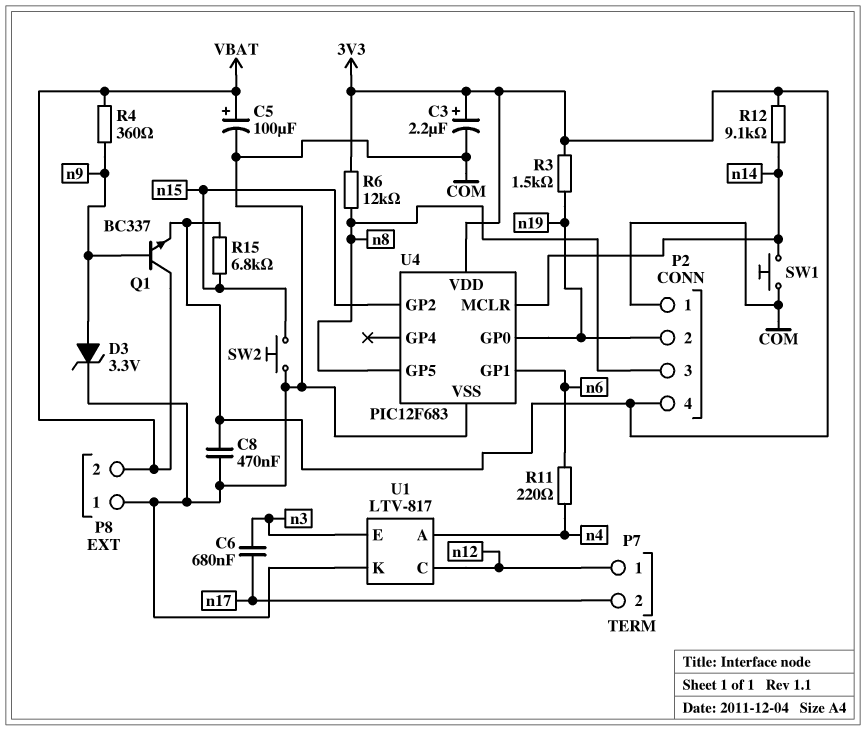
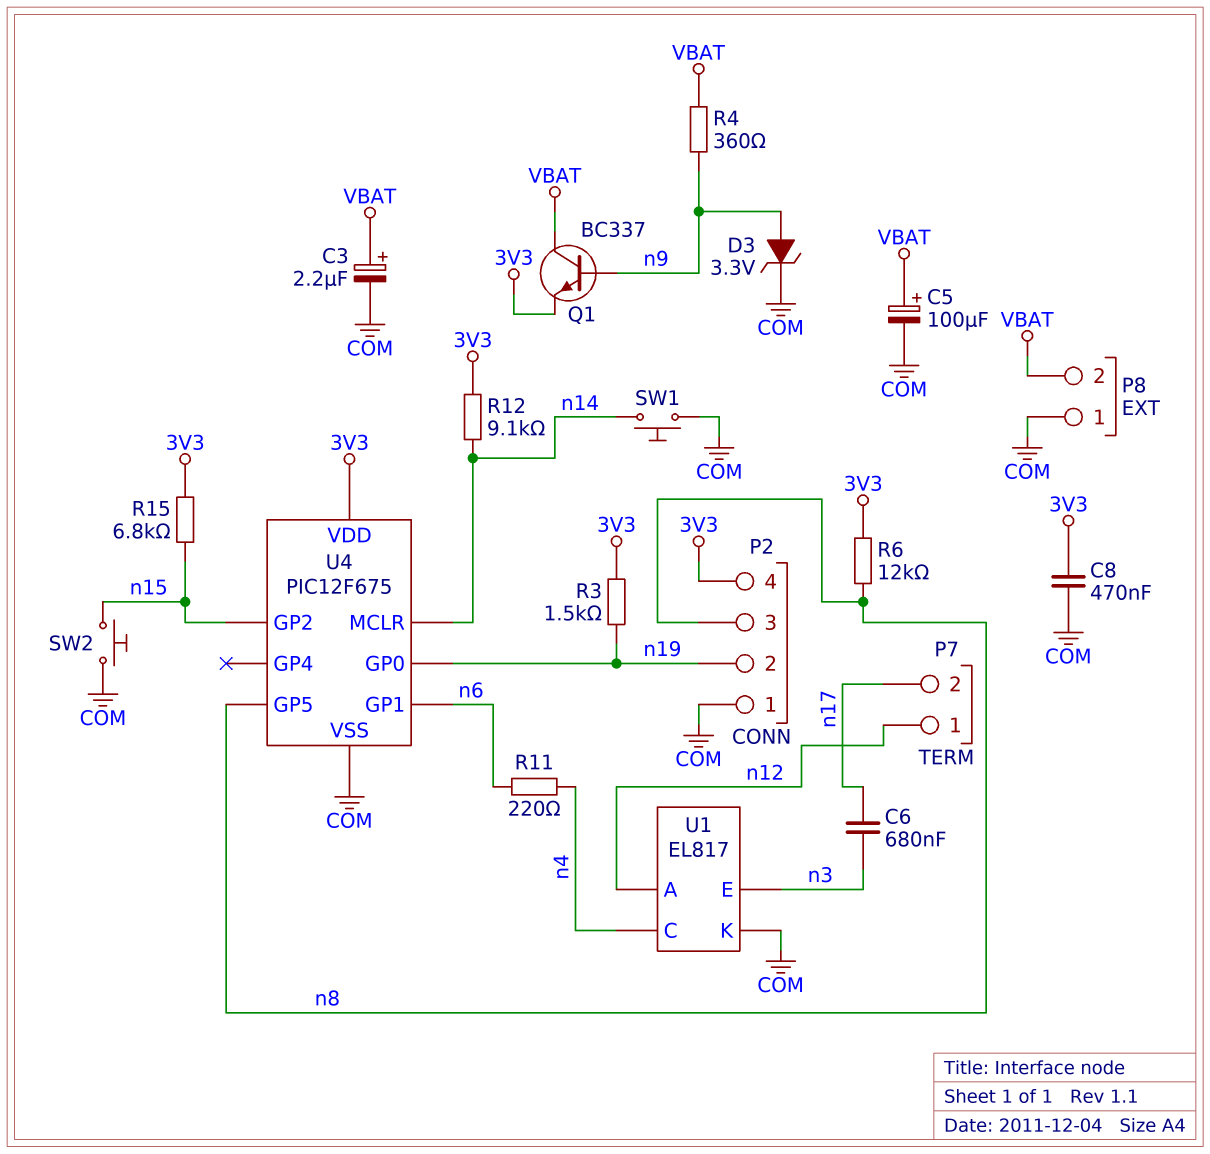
C3: 2.2uF (plus 3V3, minus COM) -> 2.2uF (plus VBAT, minus COM)
U1: LTV-817 -> EL817
U1 pin A: n4 -> n12
U1 pin C: n12 -> n4
U4: PIC12F683 -> PIC12F675

